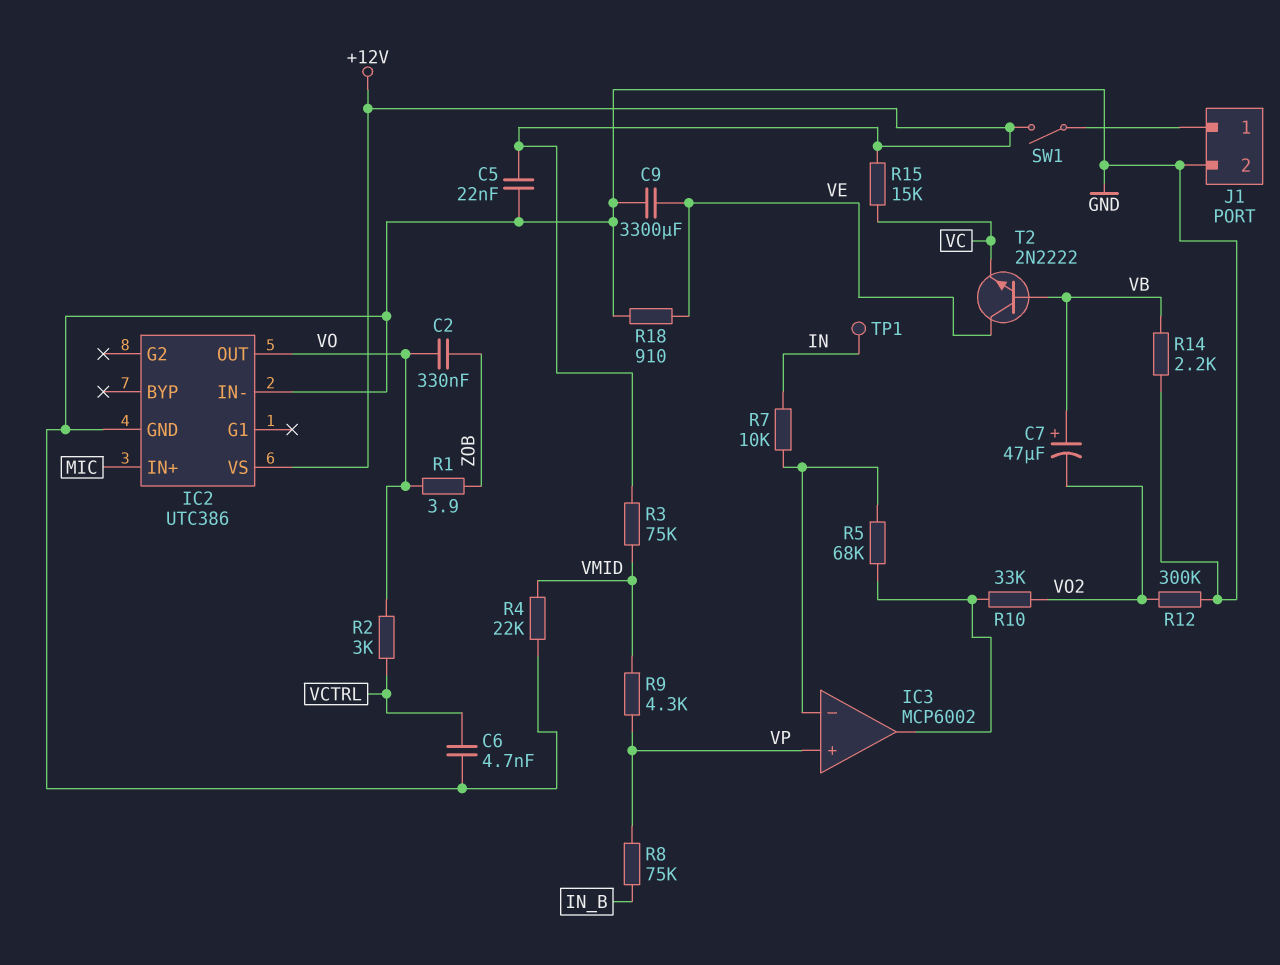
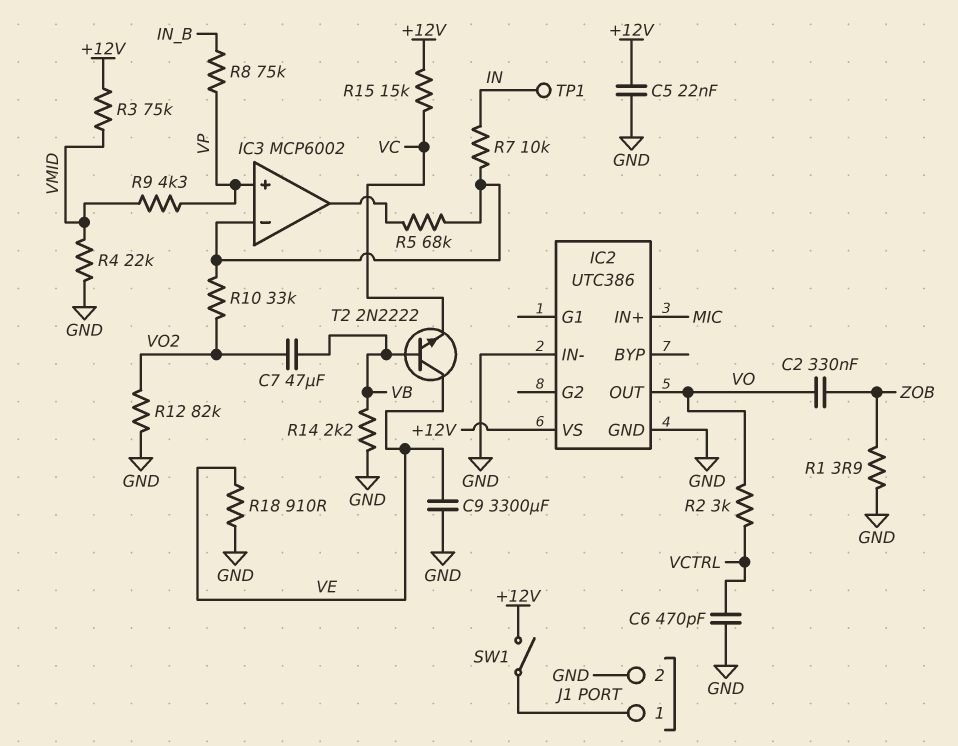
C6: 4.7nF (GND, VCTRL) -> 470pF (GND, VCTRL)
C7: 47uF (plus VB, minus VO2) -> 47uF (VB, VO2)
R1: 3.9 (VO, ZOB) -> 3.9 (GND, ZOB)
R10: 33k (IC3/out, VO2) -> 33k (IC3/in-, VO2)
R12: 300k (GND, VO2) -> 82k (GND, VO2)

